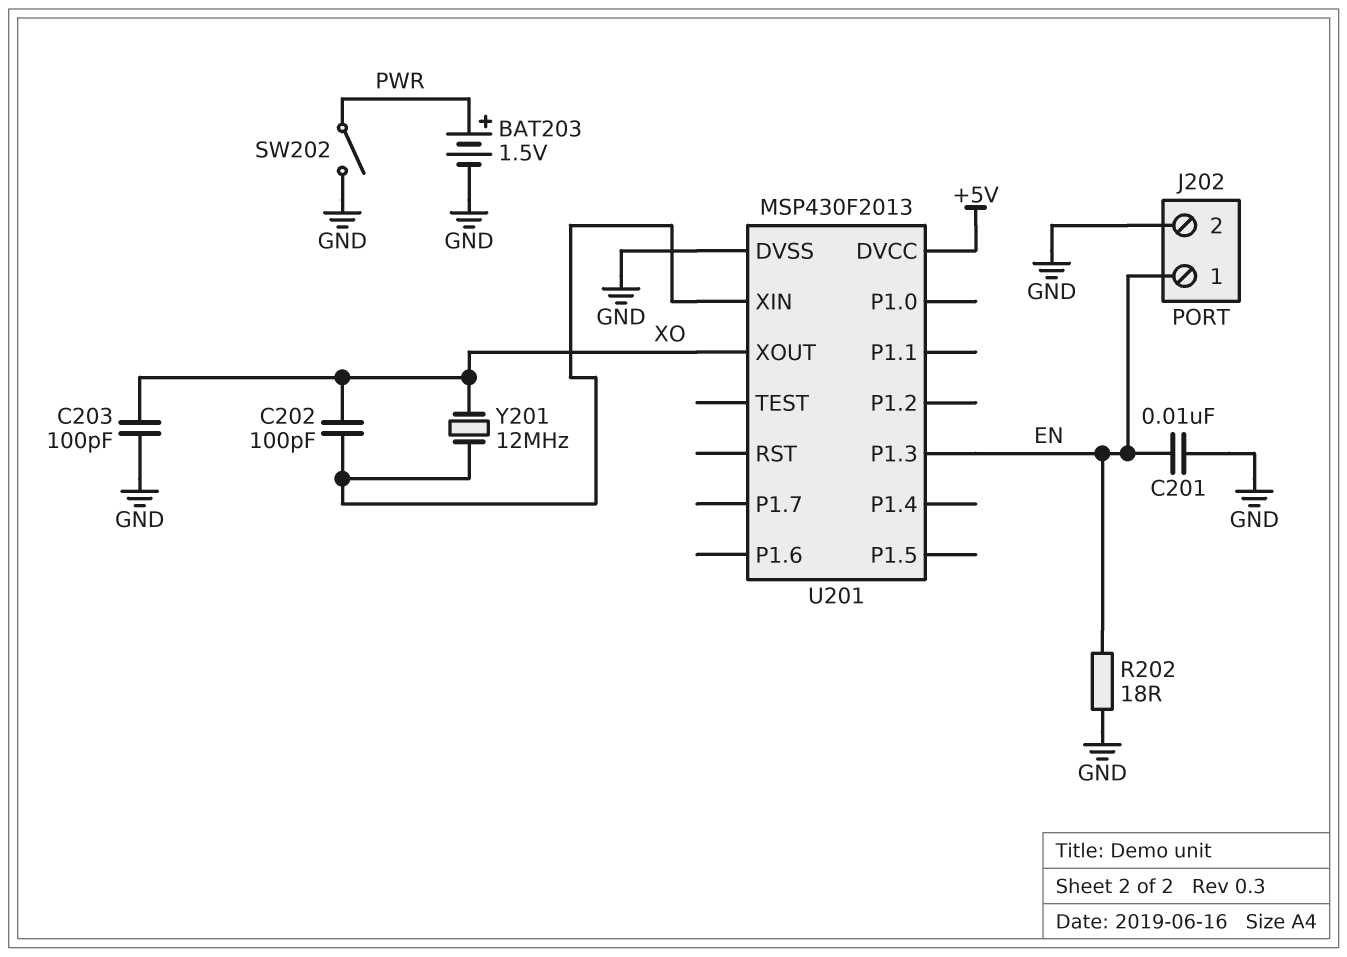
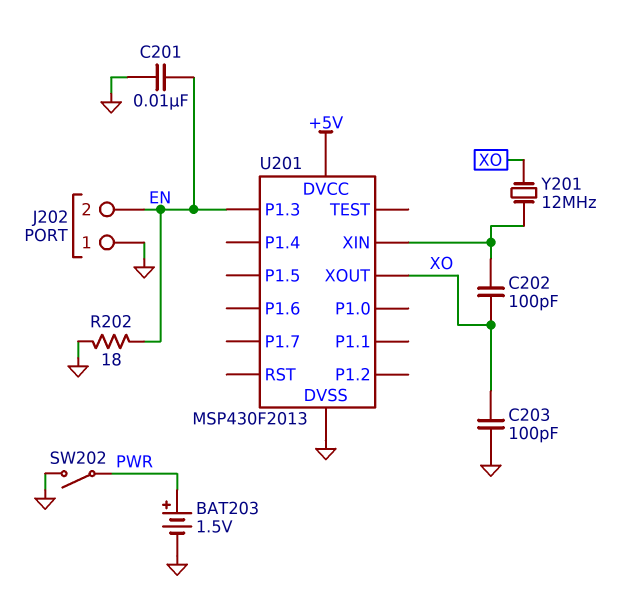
J202 pin 1: EN -> GND
J202 pin 2: GND -> EN

